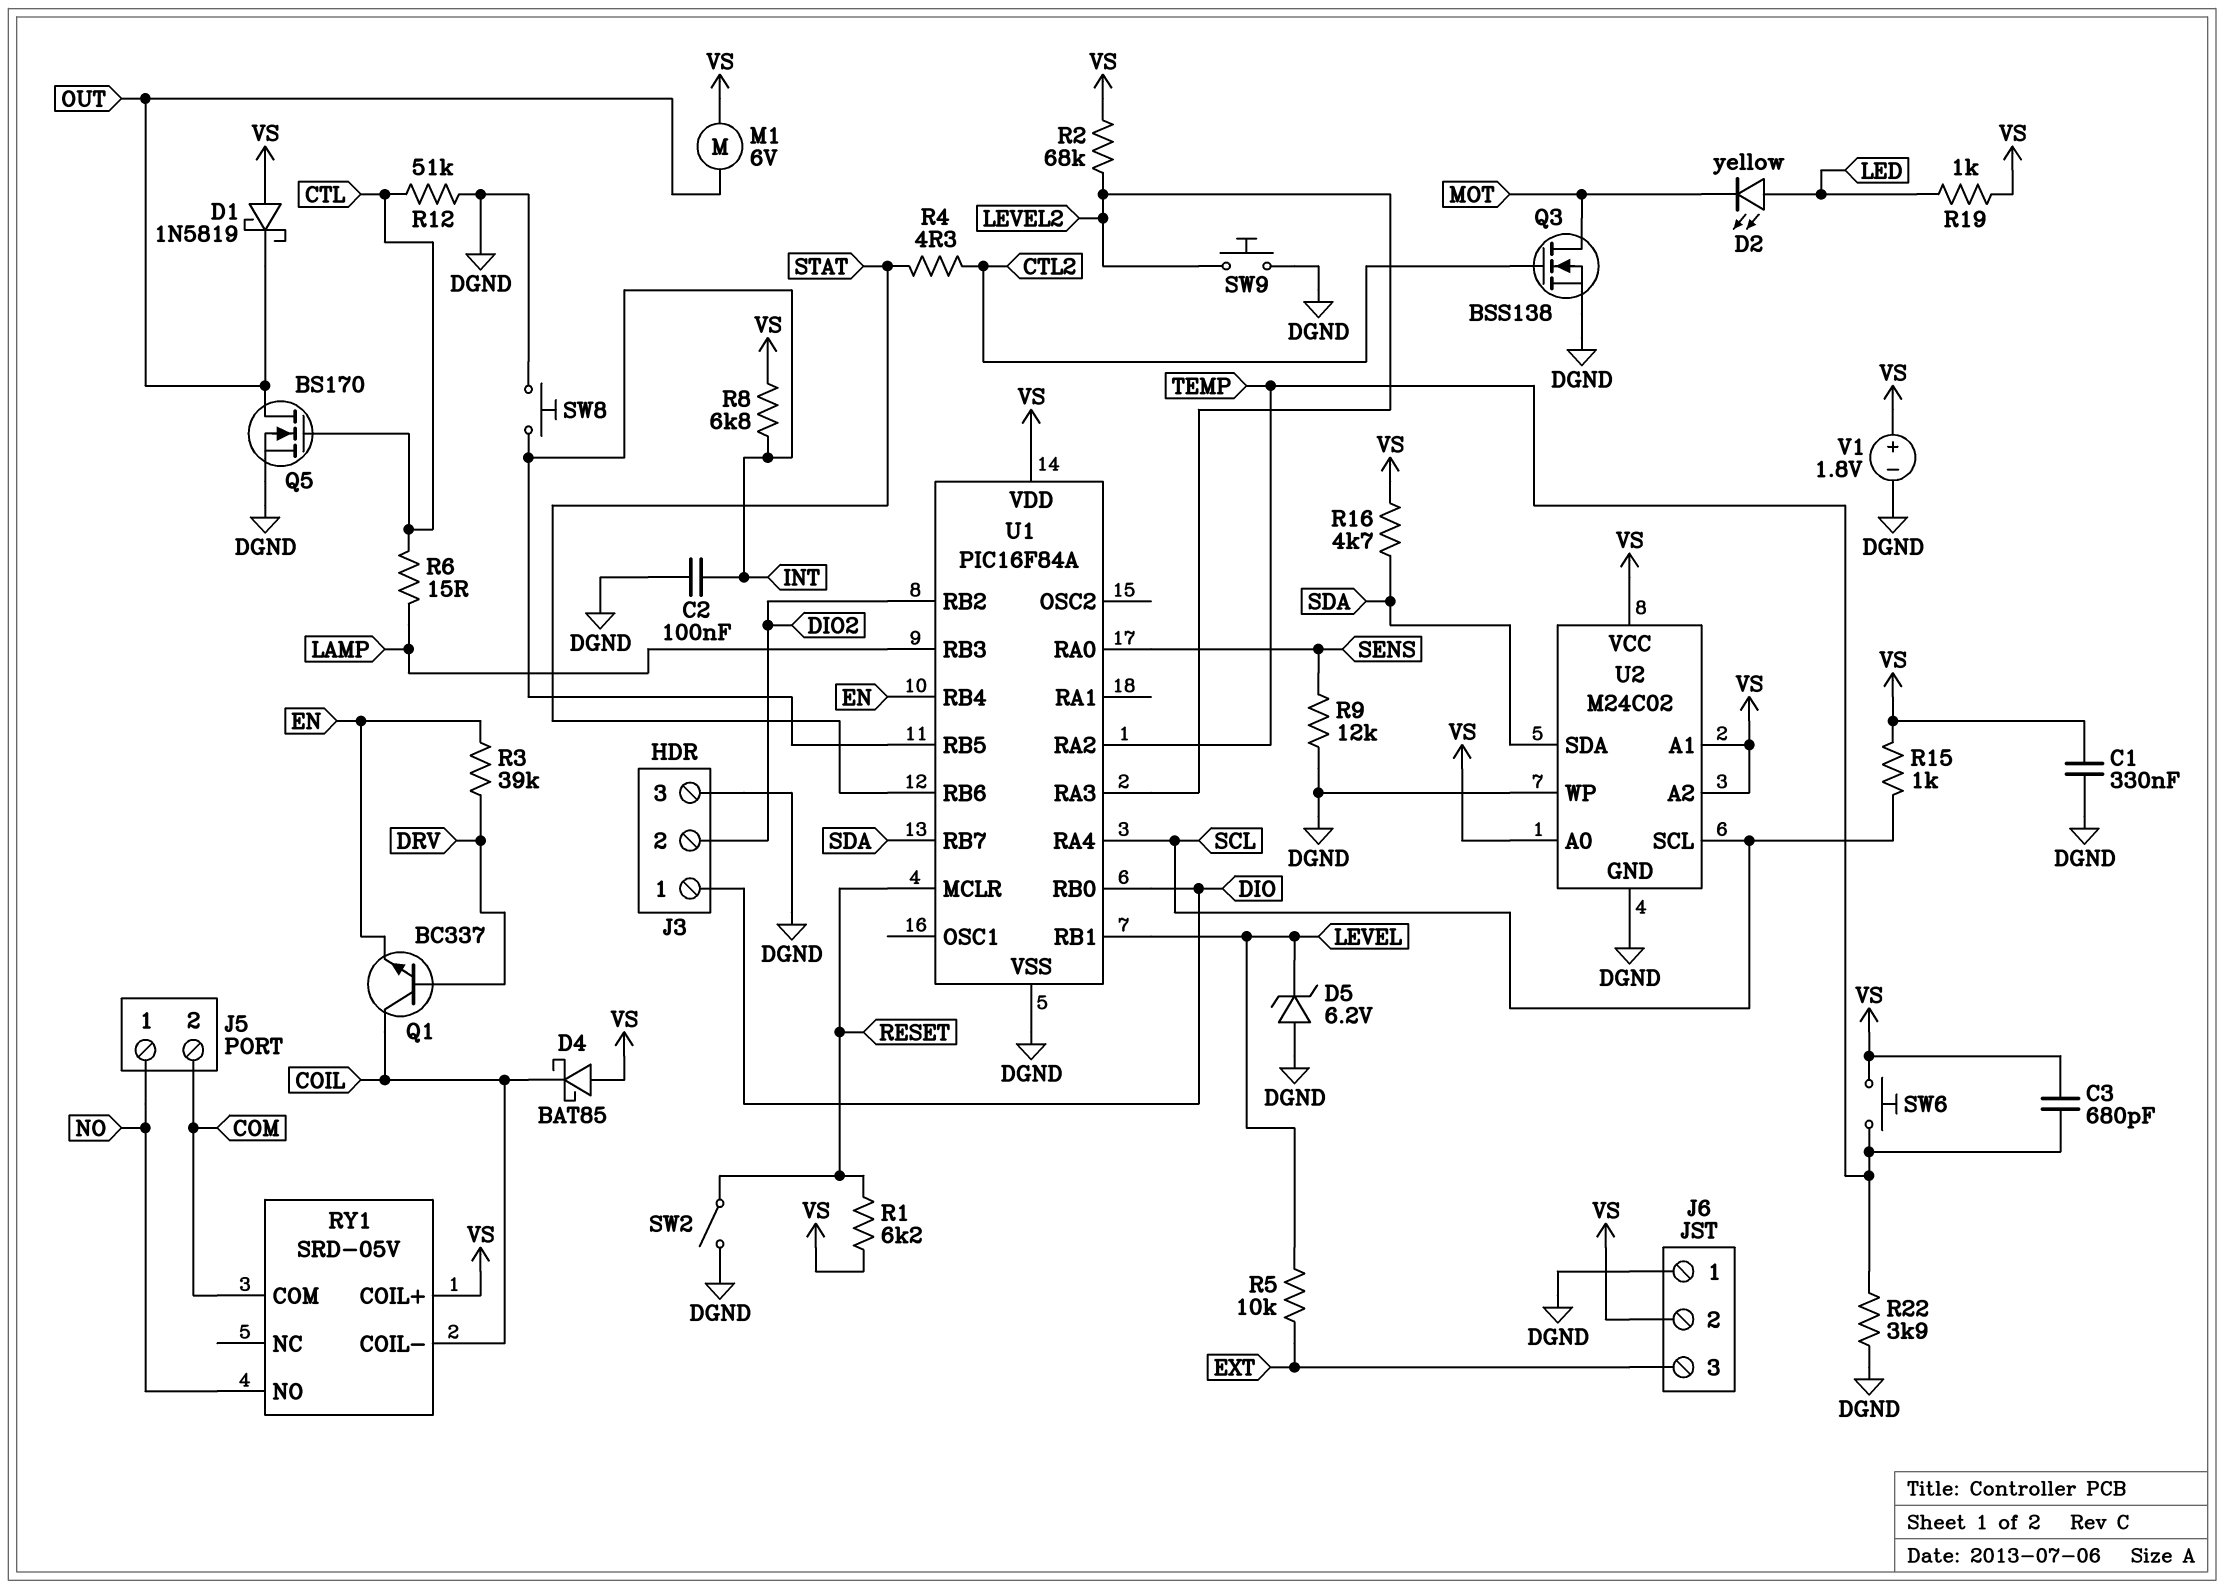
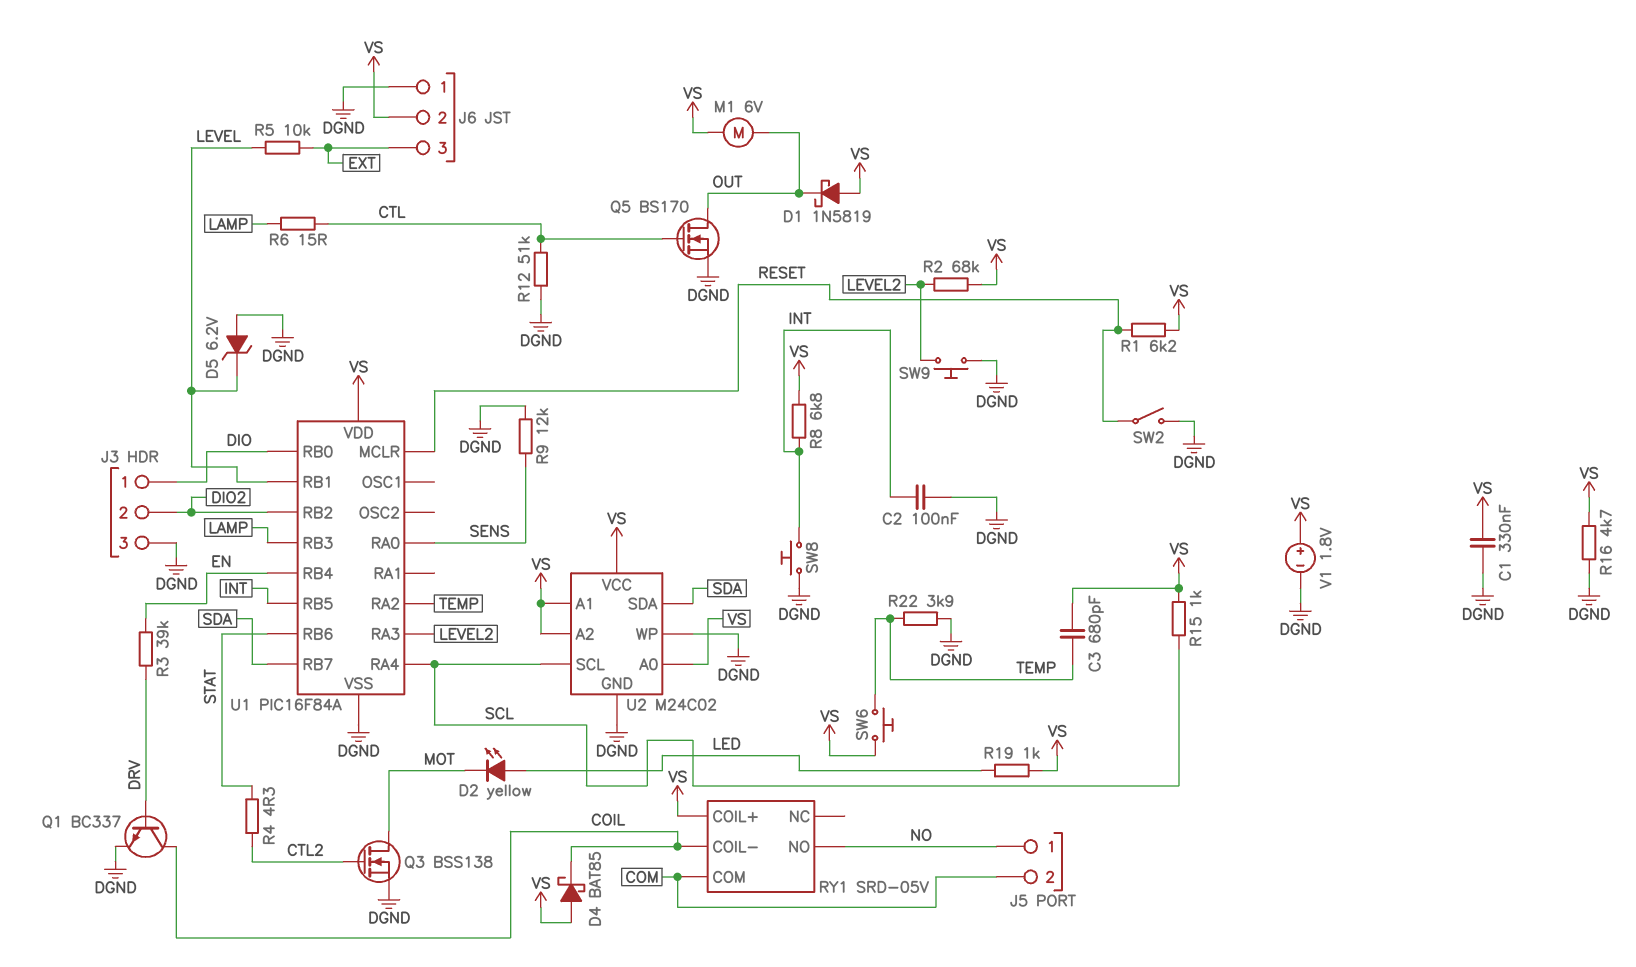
Q1: NPN BC337 (B DRV, C COIL, E EN) -> NPN BC337 (B DRV, C COIL, E DGND)
R16: 4.7k (SDA, VS) -> 4.7k (DGND, VS)

